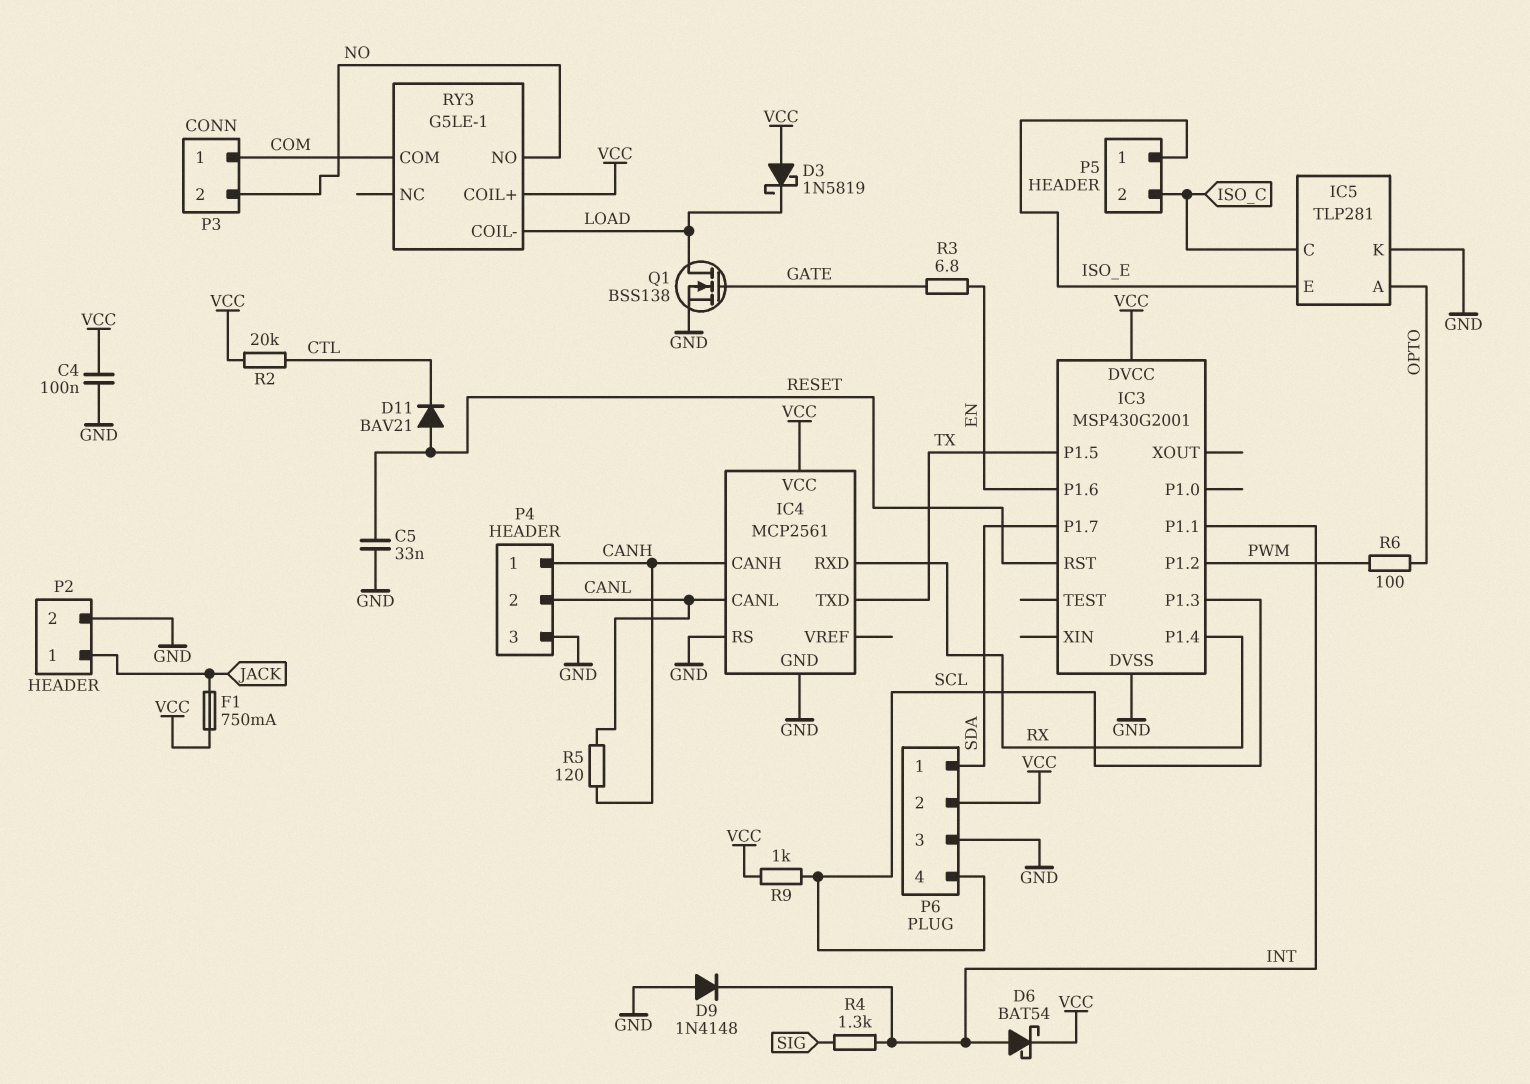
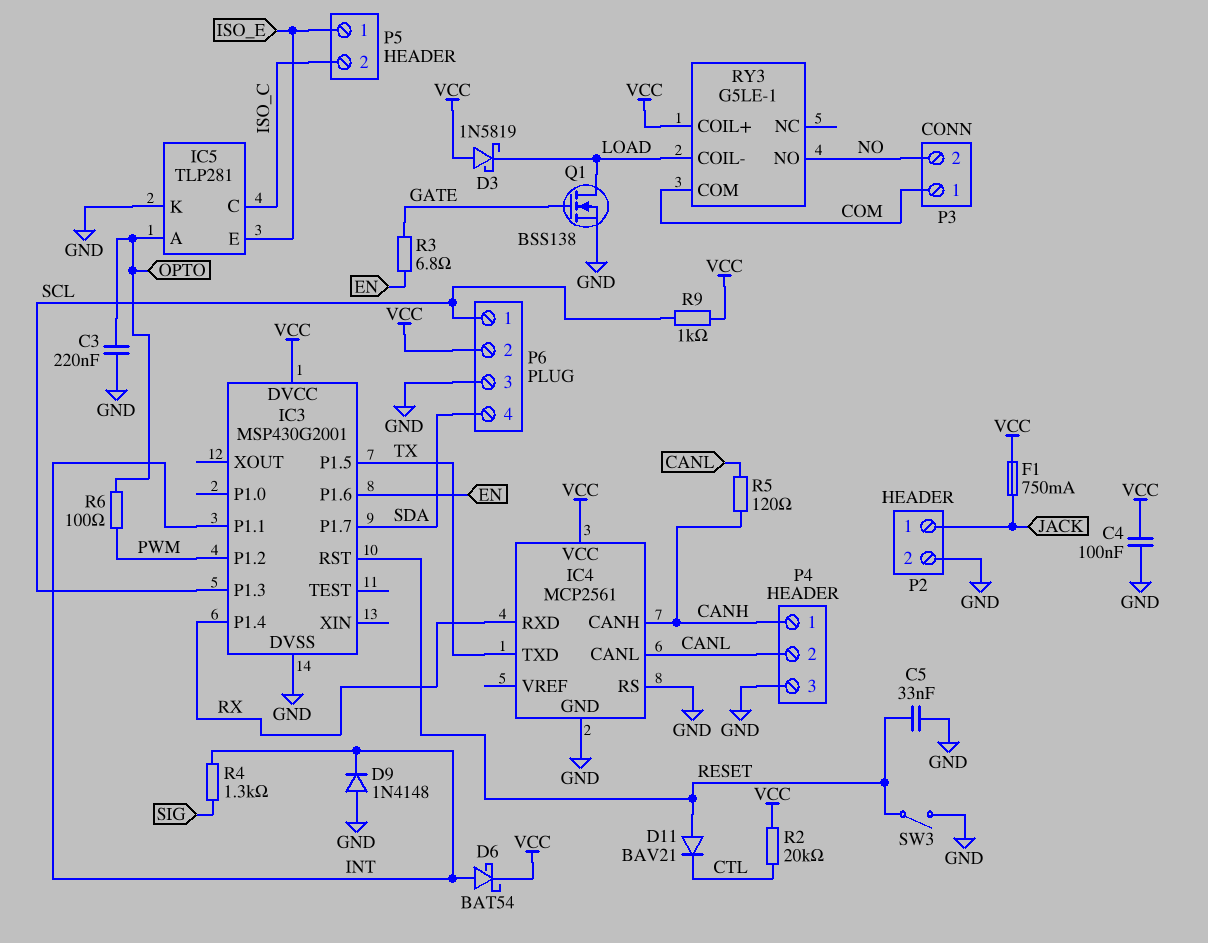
C3: none -> 220nF (GND, OPTO)
P6 pin 1: SDA -> SCL
P6 pin 4: SCL -> SDA
SW3: none -> switch (GND, RESET)

